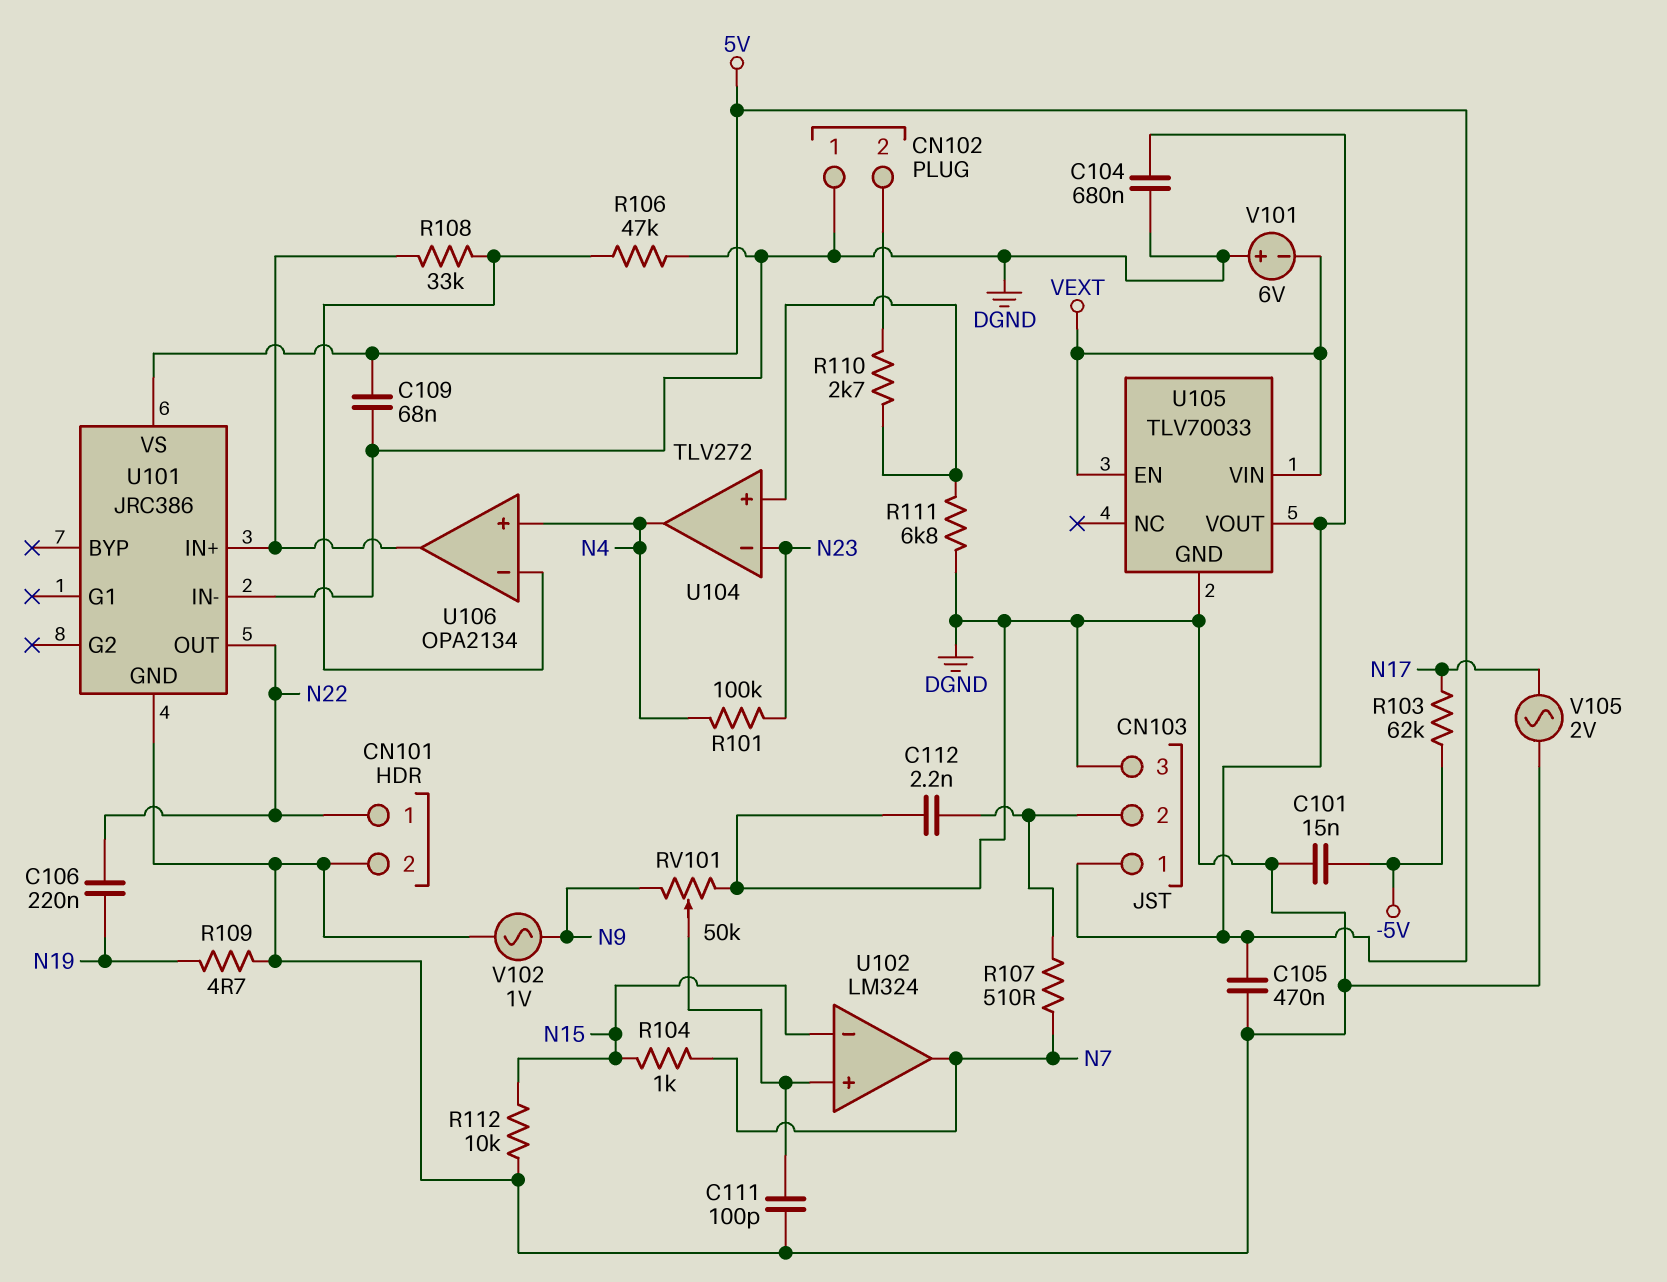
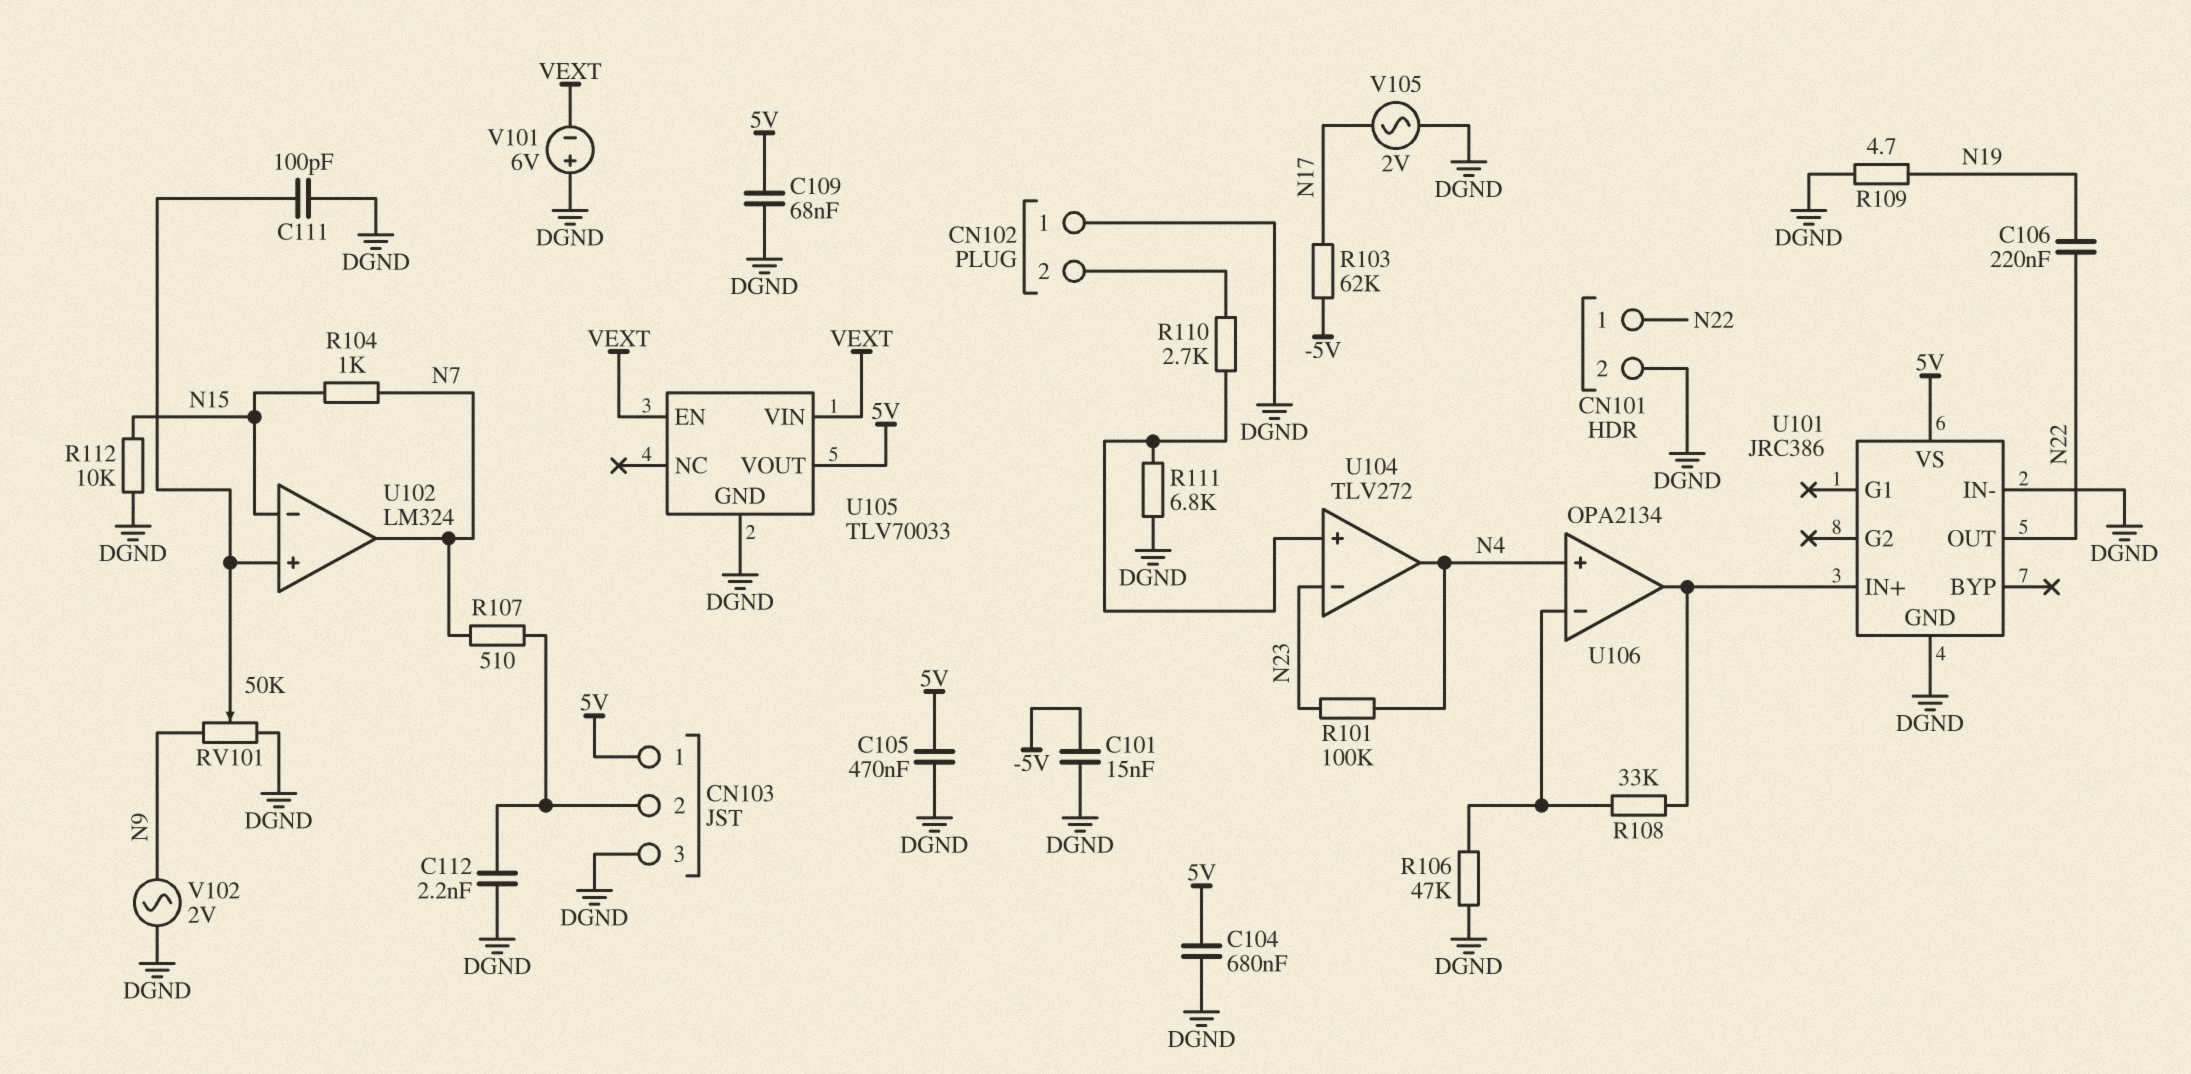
V102: AC 1V (DGND, N9) -> AC 2V (DGND, N9)

